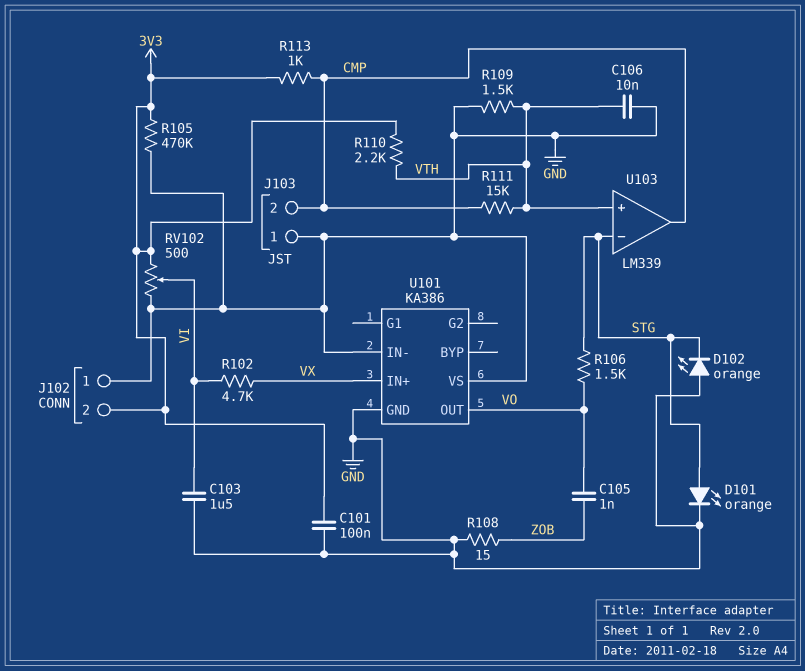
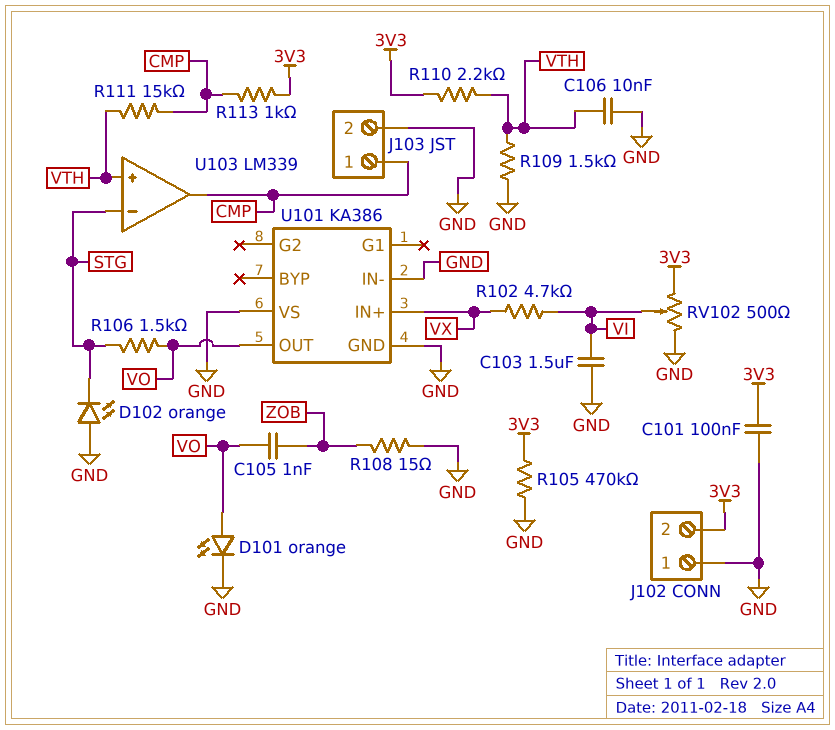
D101: LED orange (A STG, K GND) -> LED orange (A VO, K GND)
J103 pin 1: GND -> CMP
J103 pin 2: CMP -> GND

